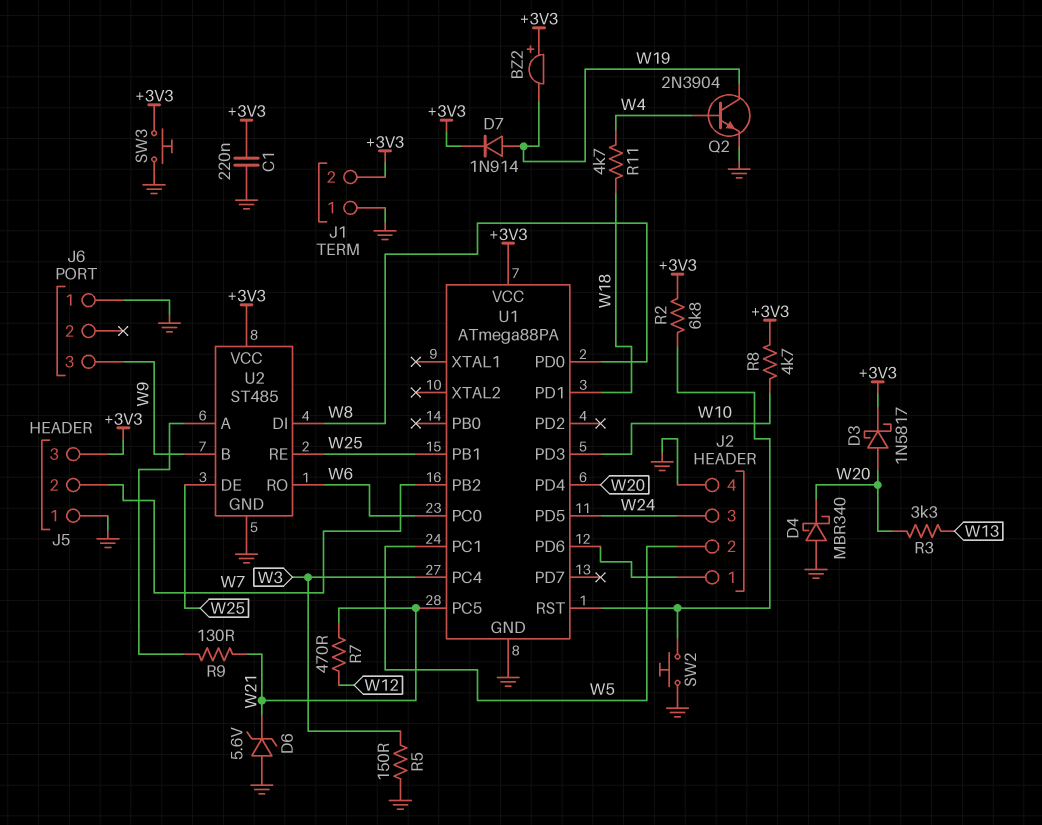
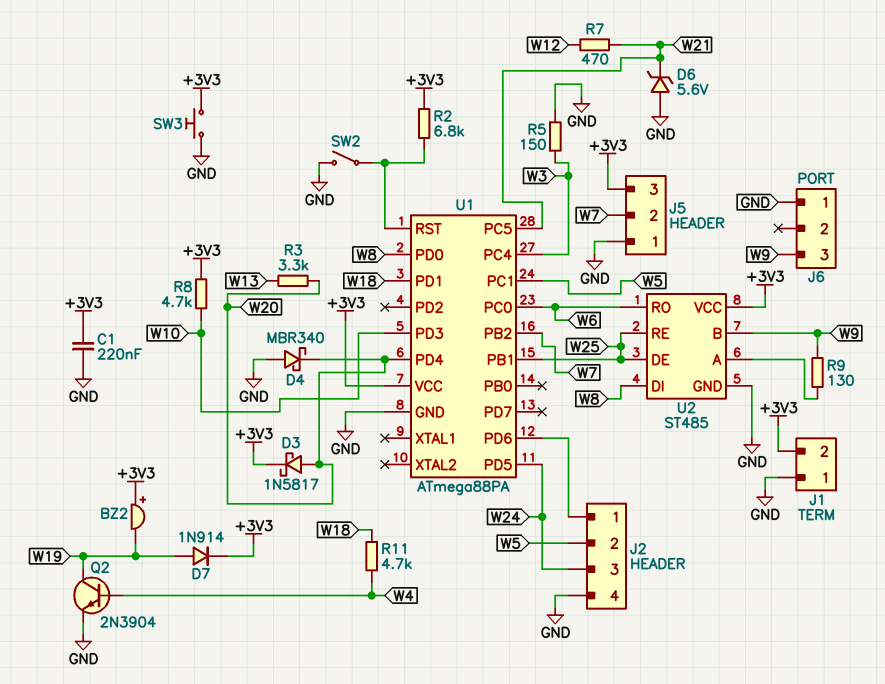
R9: 130 (U2/A, W21) -> 130 (U2/A, W9)
SW2: button (GND, U1/RST) -> switch (GND, U1/RST)

